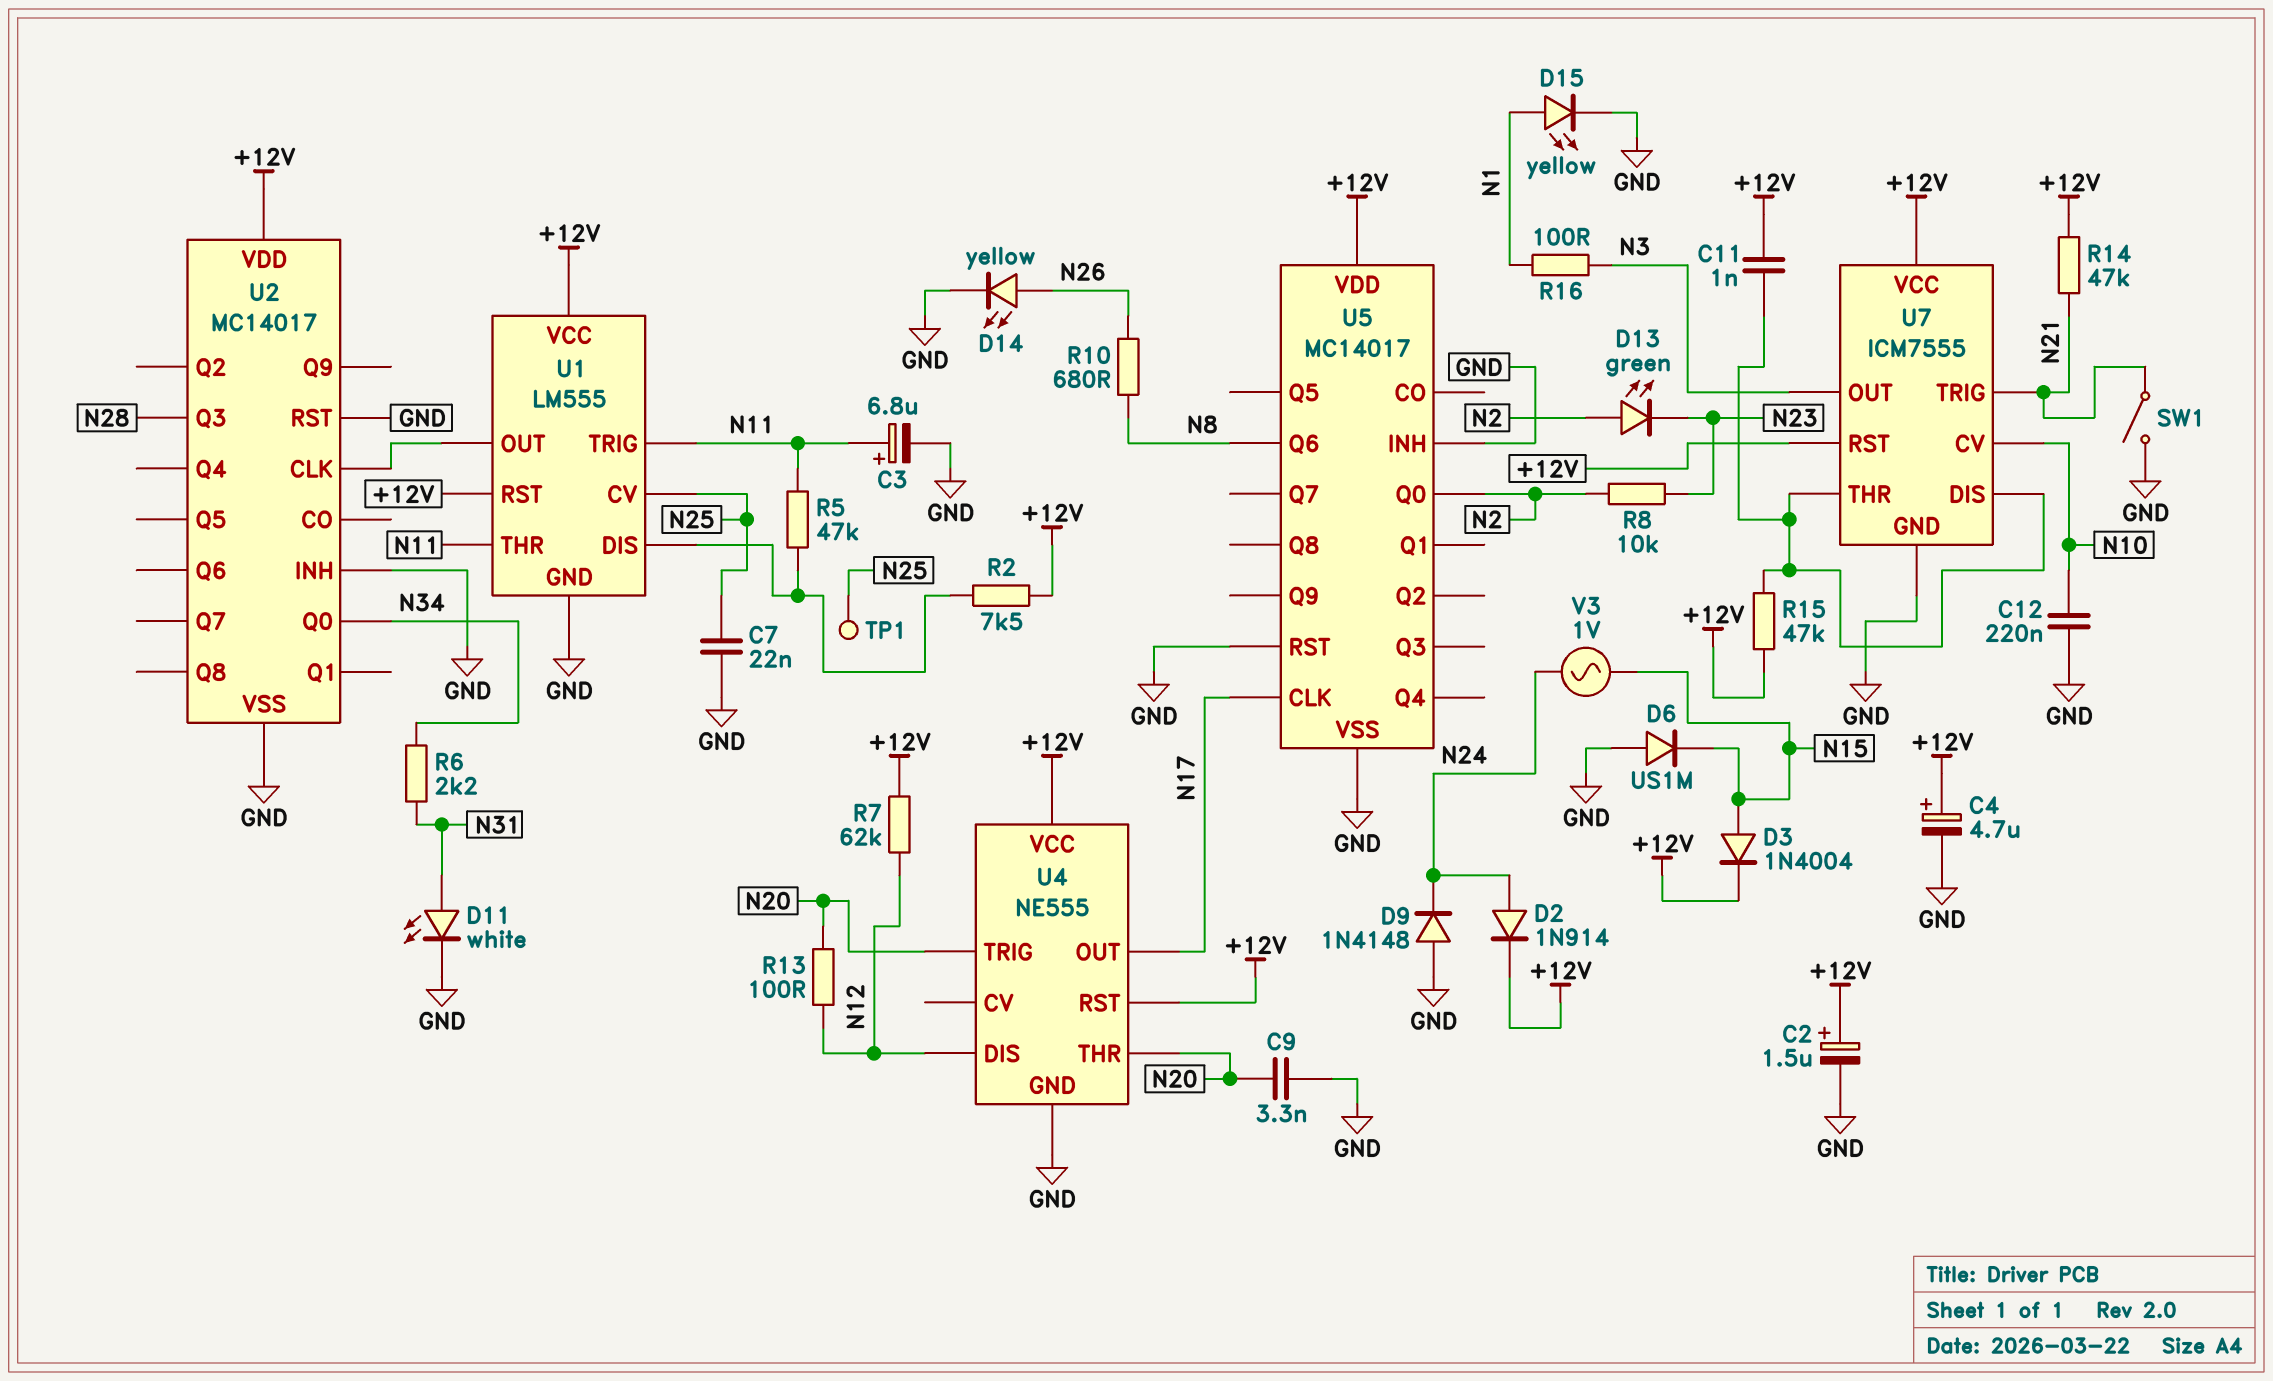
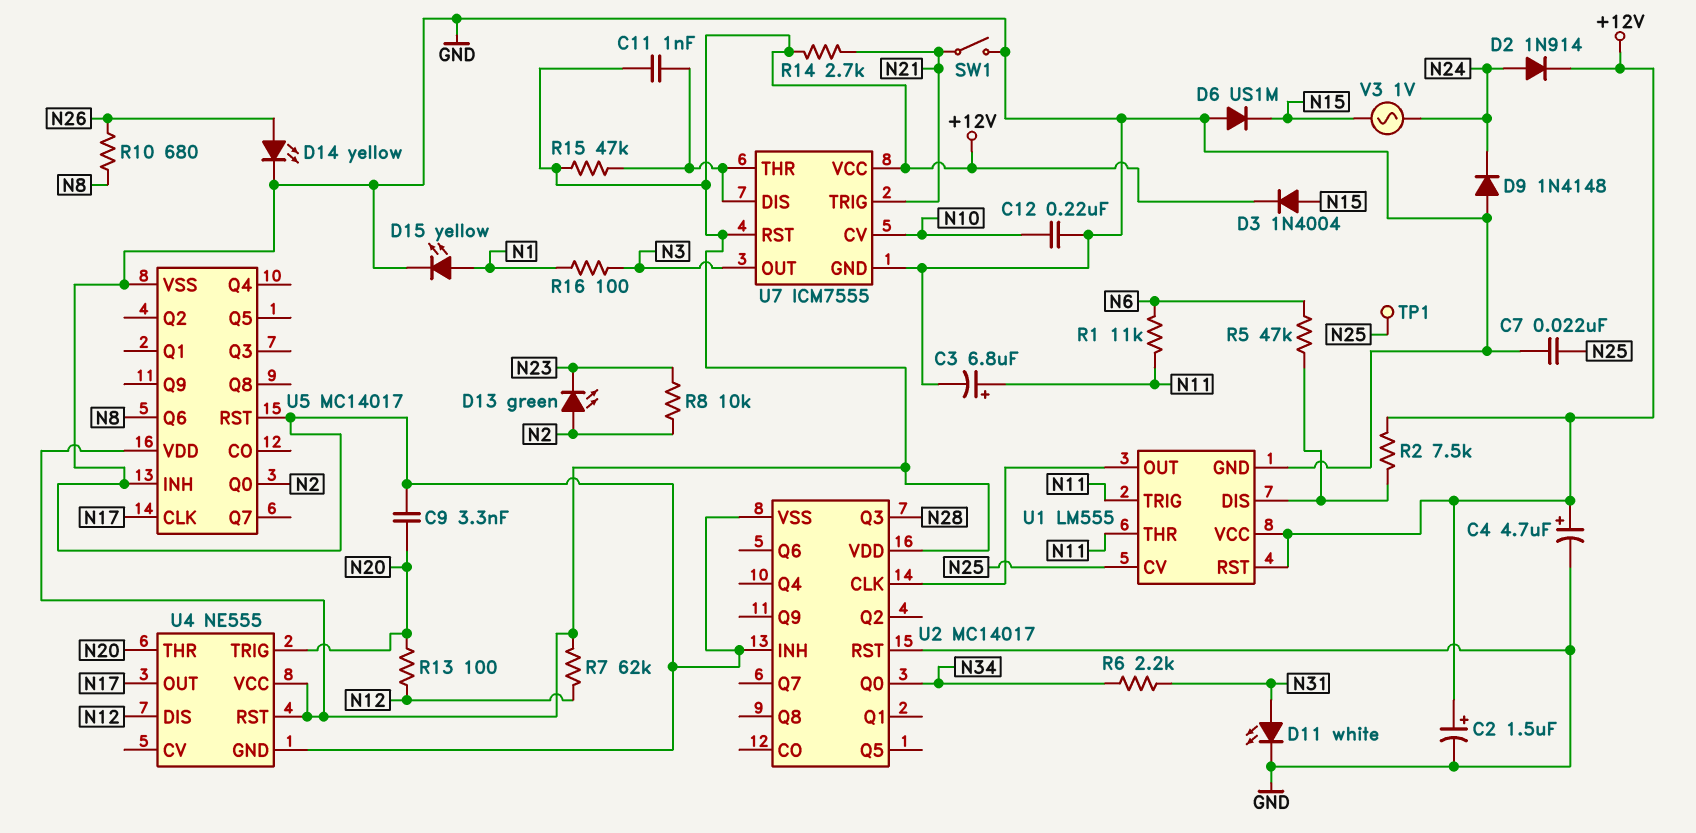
R1: none -> 11k (N6, N11)
R5: 47k (N11, U1/DIS) -> 47k (N6, U1/DIS)
R14: 47k (+12V, N21) -> 2.7k (+12V, N21)

